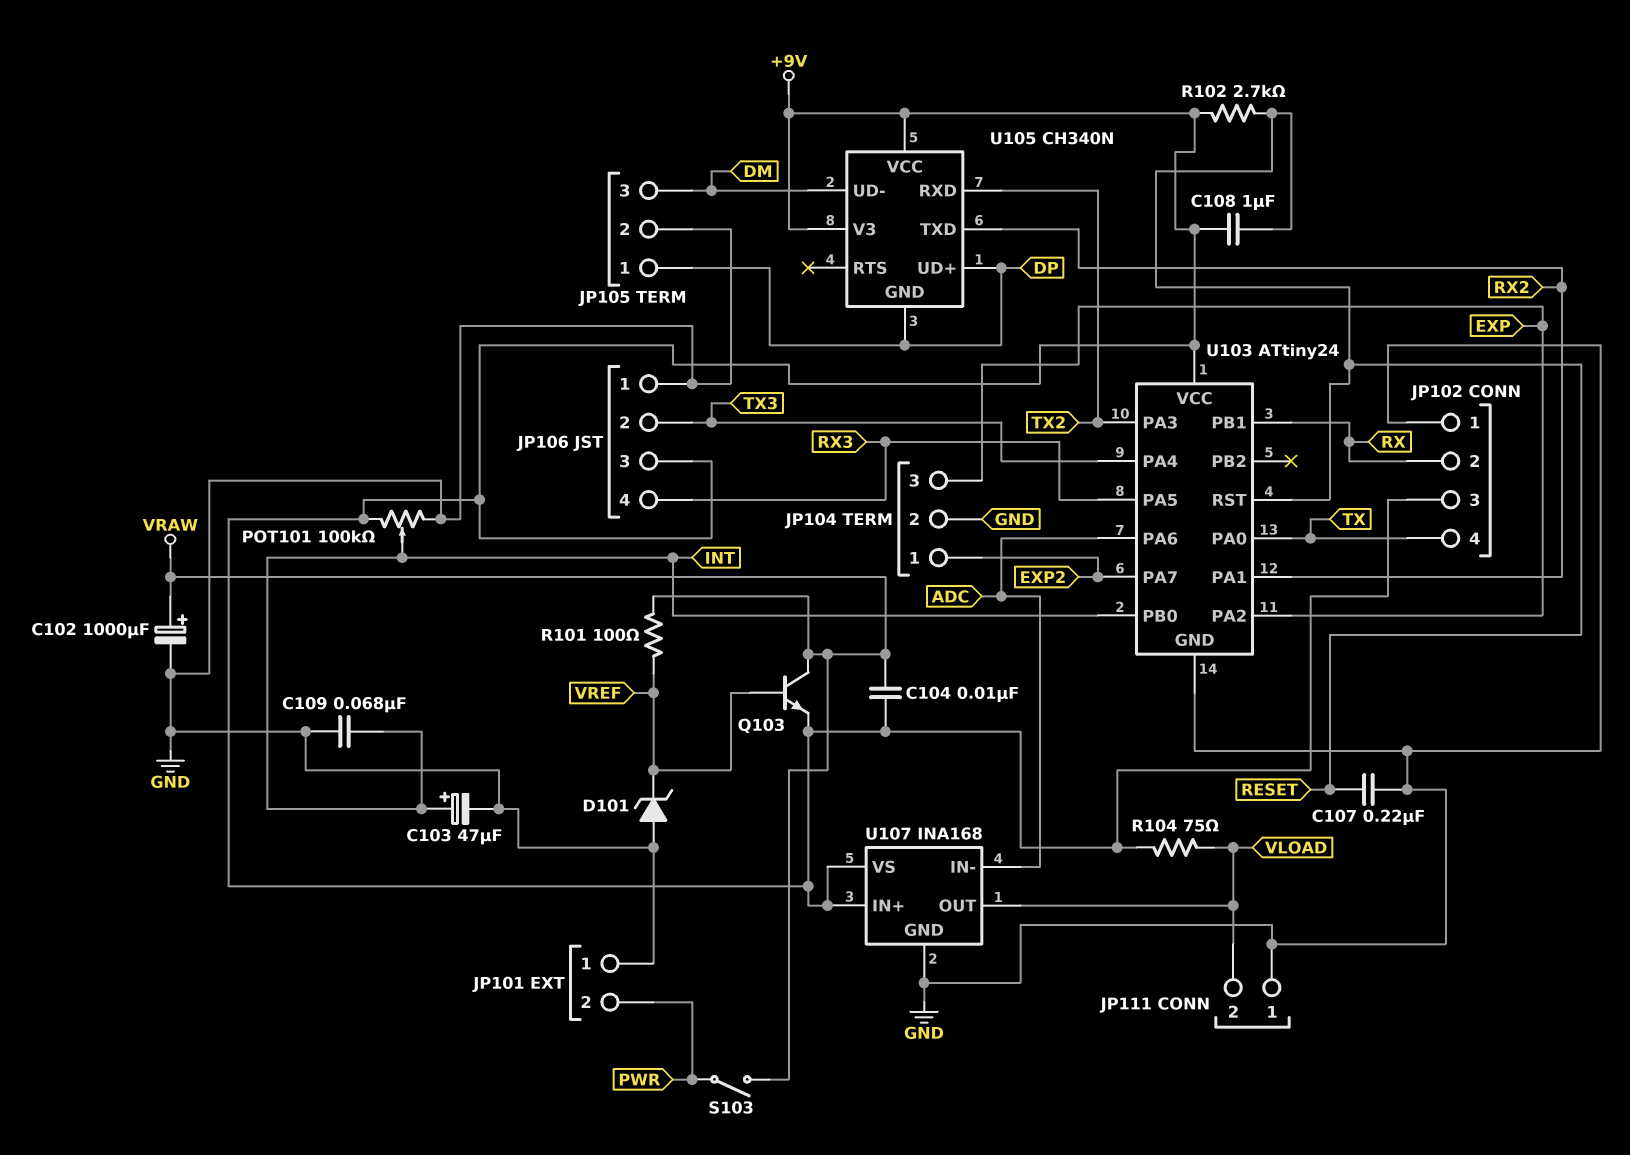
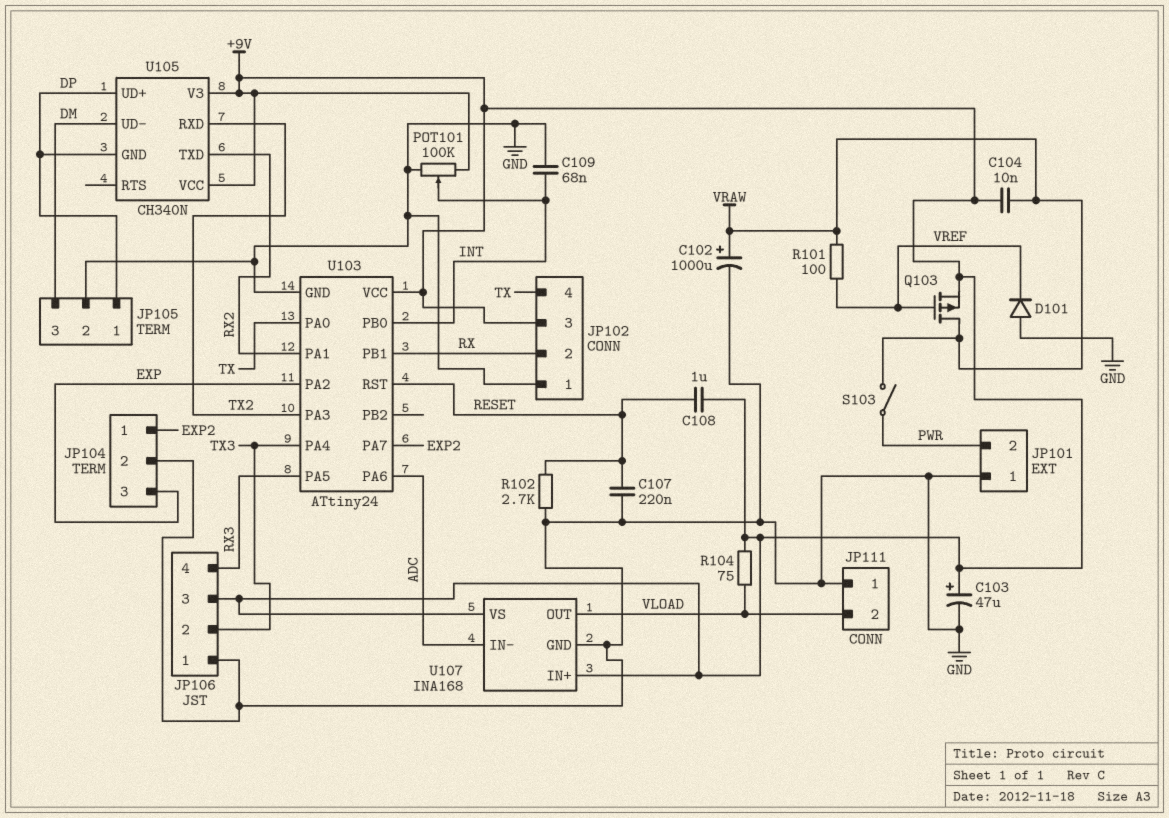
C103: 47uF (plus INT, minus GND) -> 47uF (plus +9V, minus GND)
D101: zener (A GND, K VREF) -> diode (A GND, K VREF)
Q103: NPN (B VREF, C VRAW, E +9V) -> PMOS (G VREF, D VRAW, S +9V)
R102: 2.7k (+9V, RESET) -> 2.7k (GND, RESET)

